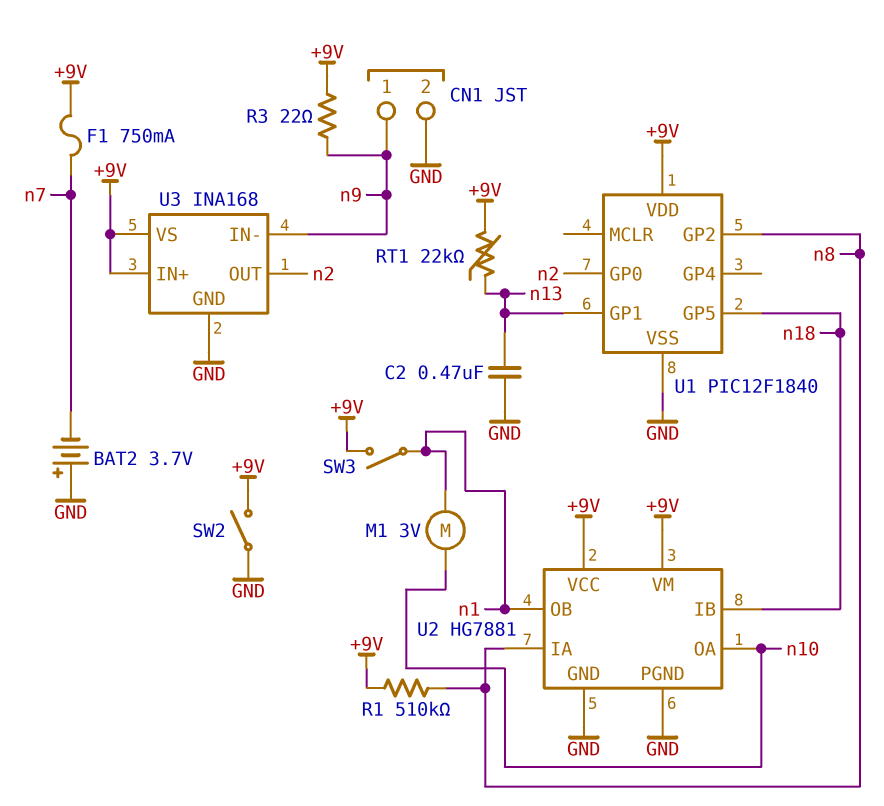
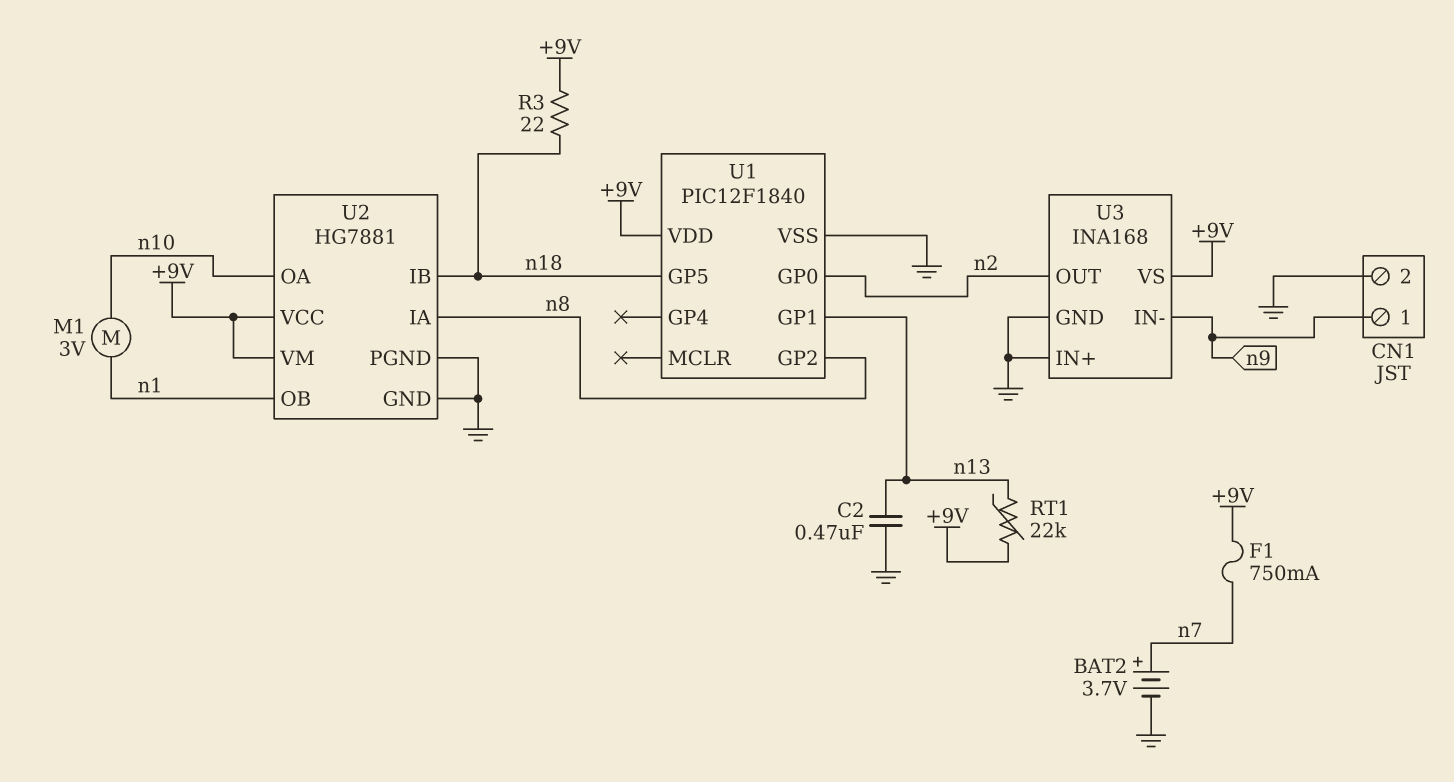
BAT2: 3.7V (plus GND, minus n7) -> 3.7V (plus n7, minus GND)
R1: 510k (+9V, n8) -> none
R3: 22 (+9V, n9) -> 22 (+9V, n18)
SW2: switch (+9V, GND) -> none
SW3: switch (+9V, n1) -> none
U3 pin IN+: +9V -> GND

